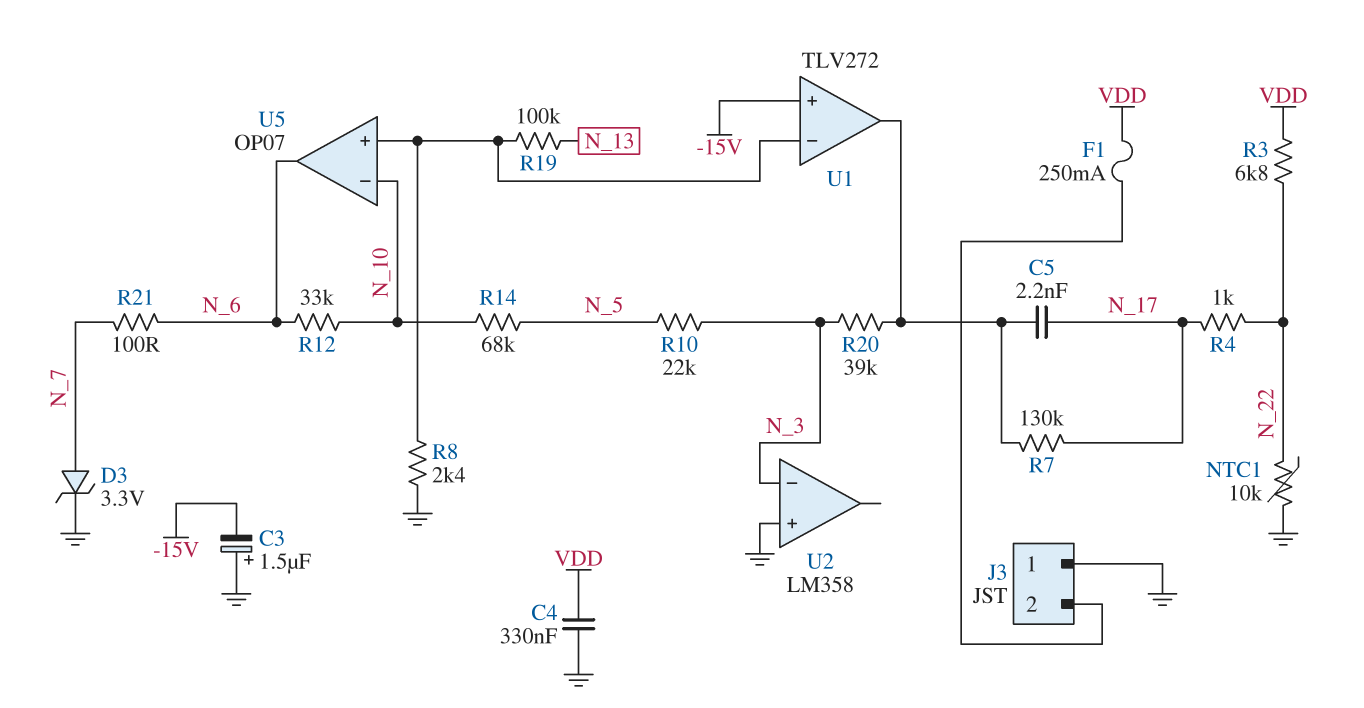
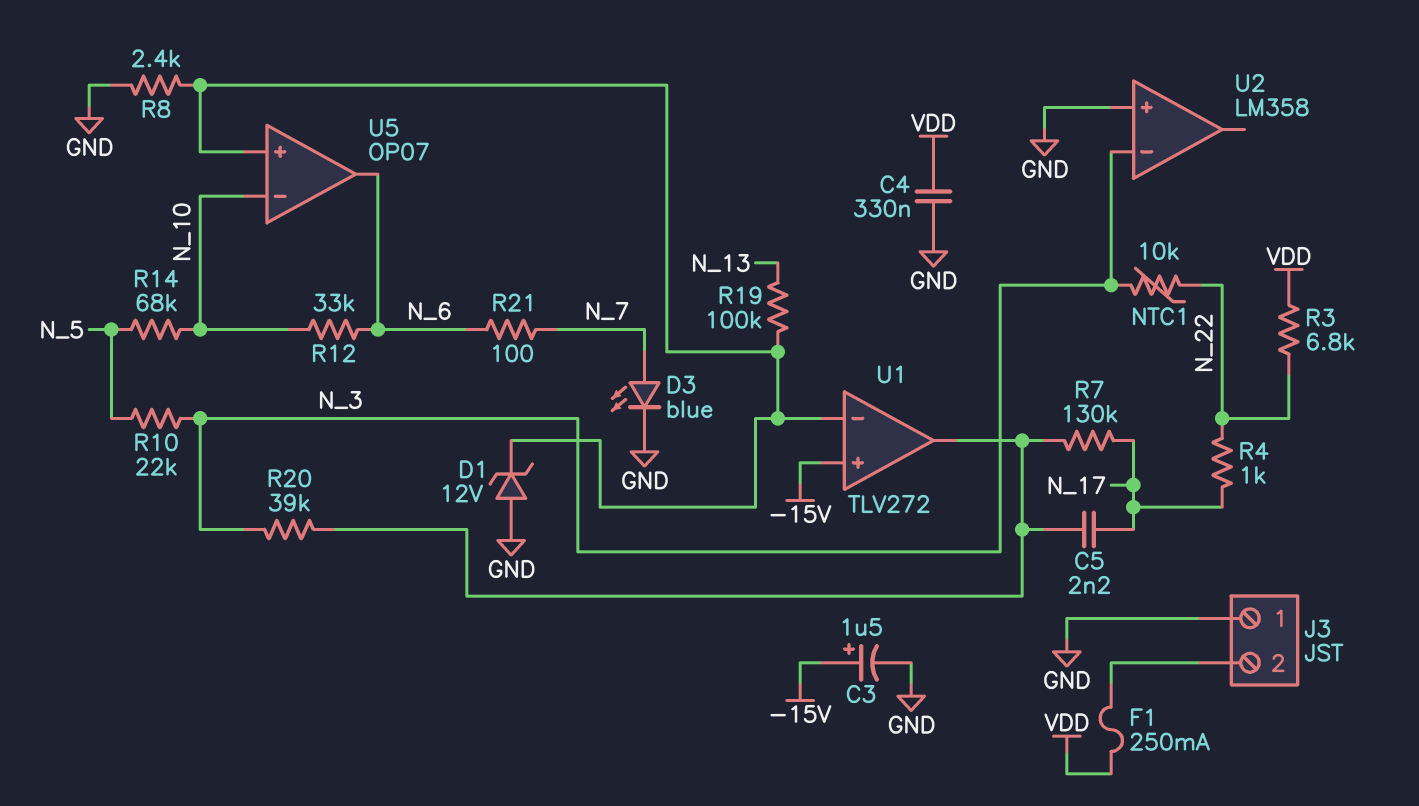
C3: 1.5uF (plus GND, minus -15V) -> 1.5uF (plus -15V, minus GND)
D1: none -> zener 12V (A GND, K U1/in-)
D3: zener 3.3V (A N_7, K GND) -> LED blue (A N_7, K GND)
NTC1: 10k (GND, N_22) -> 10k (N_3, N_22)

